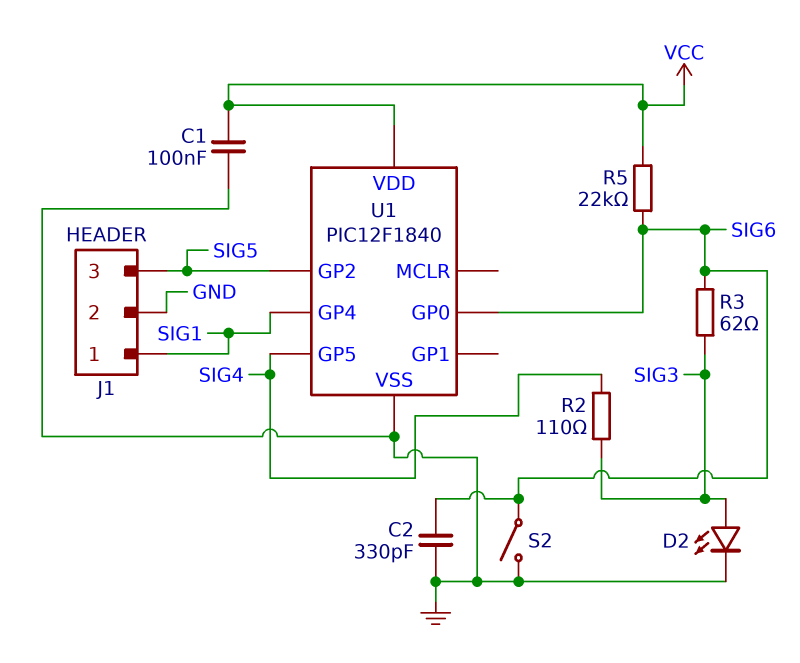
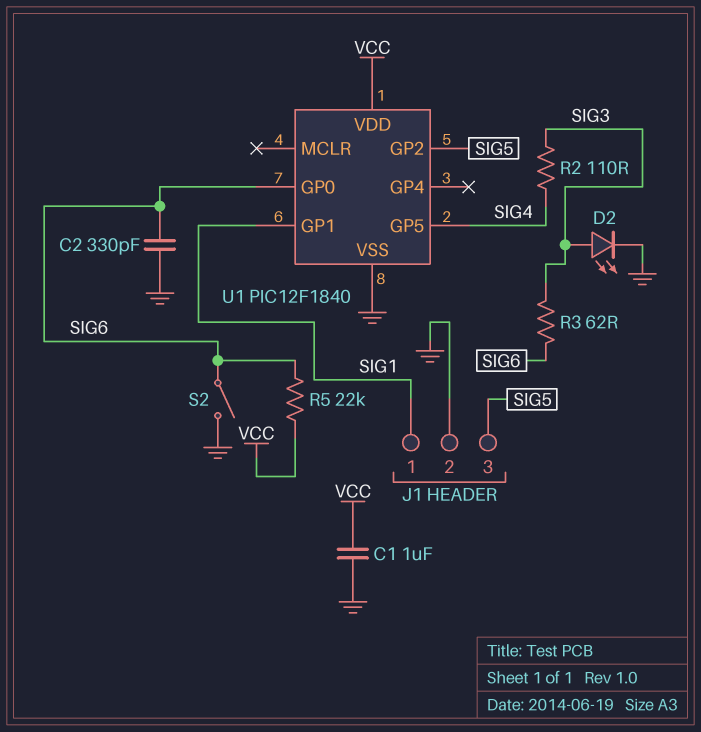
C1: 100nF (GND, VCC) -> 1uF (GND, VCC)
U1 pin GP1: none -> SIG1
U1 pin GP4: SIG1 -> none

